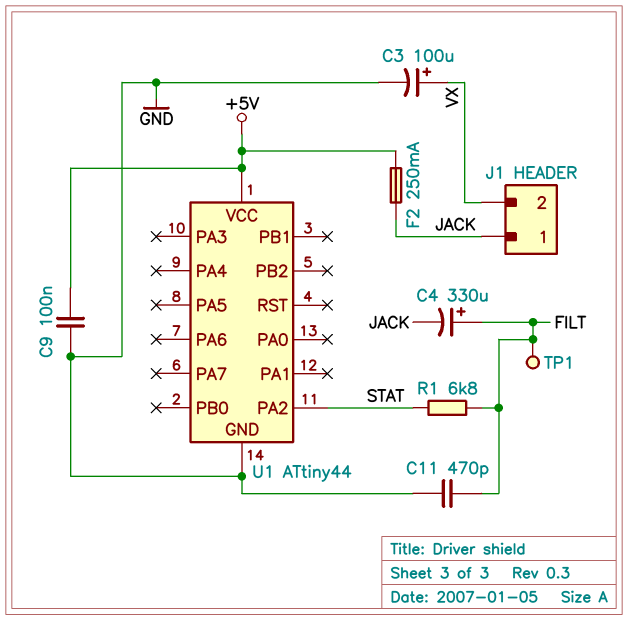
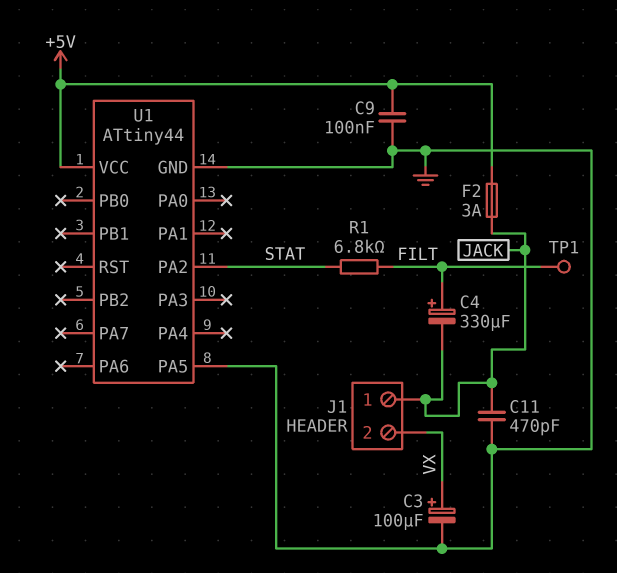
C11: 470pF (FILT, GND) -> 470pF (GND, JACK)
F2: 250mA (+5V, JACK) -> 3A (+5V, JACK)
U1 pin PA5: none -> GND

